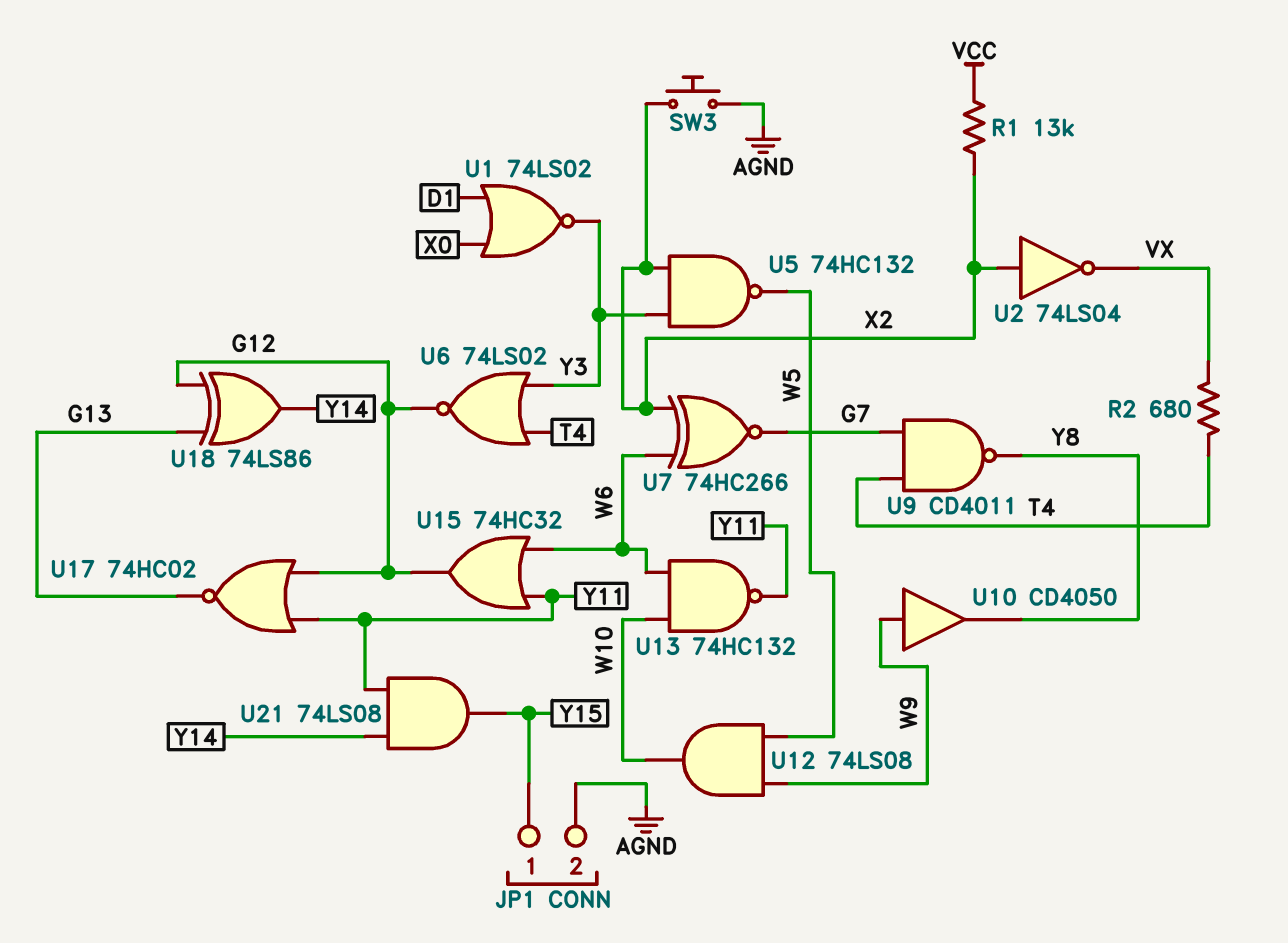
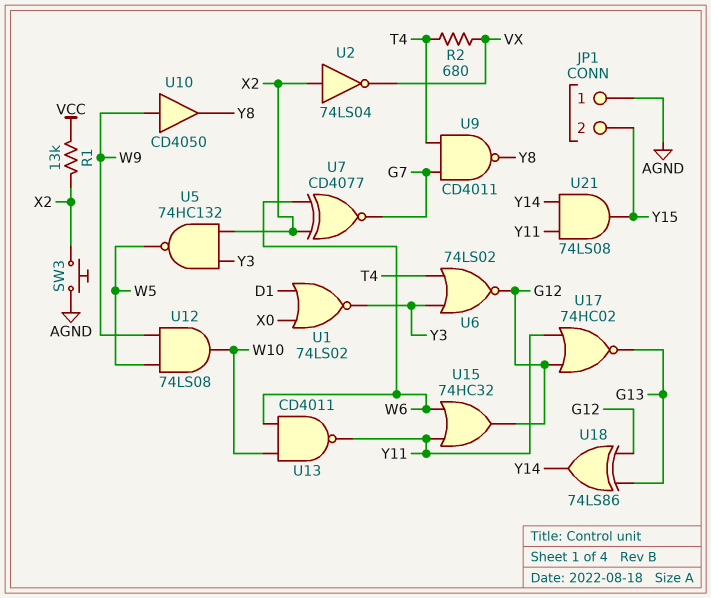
JP1 pin 1: Y15 -> AGND
JP1 pin 2: AGND -> Y15
U7: XNOR 74HC266 (in W6, in X2, out G7) -> XNOR CD4077 (in W6, in X2, out G7)
U13: NAND 74HC132 (in W6, in W10, out Y11) -> NAND CD4011 (in W6, in W10, out Y11)

